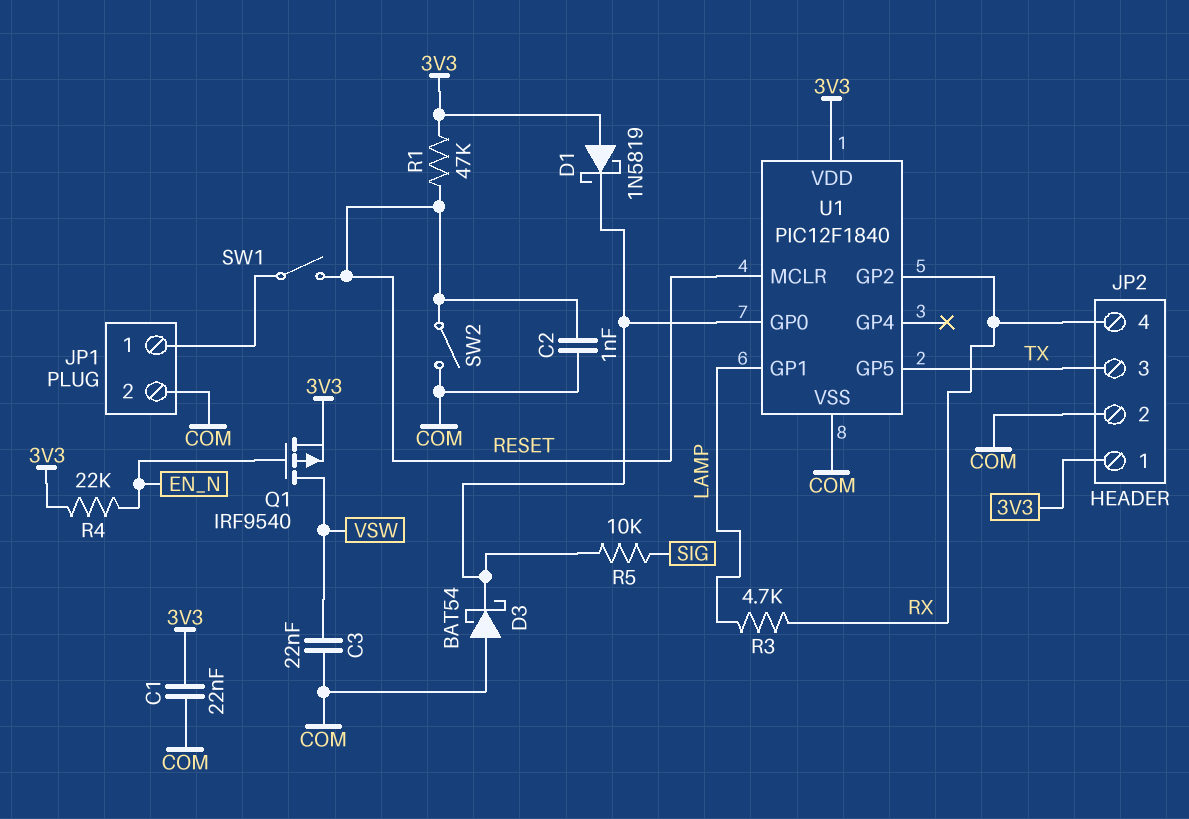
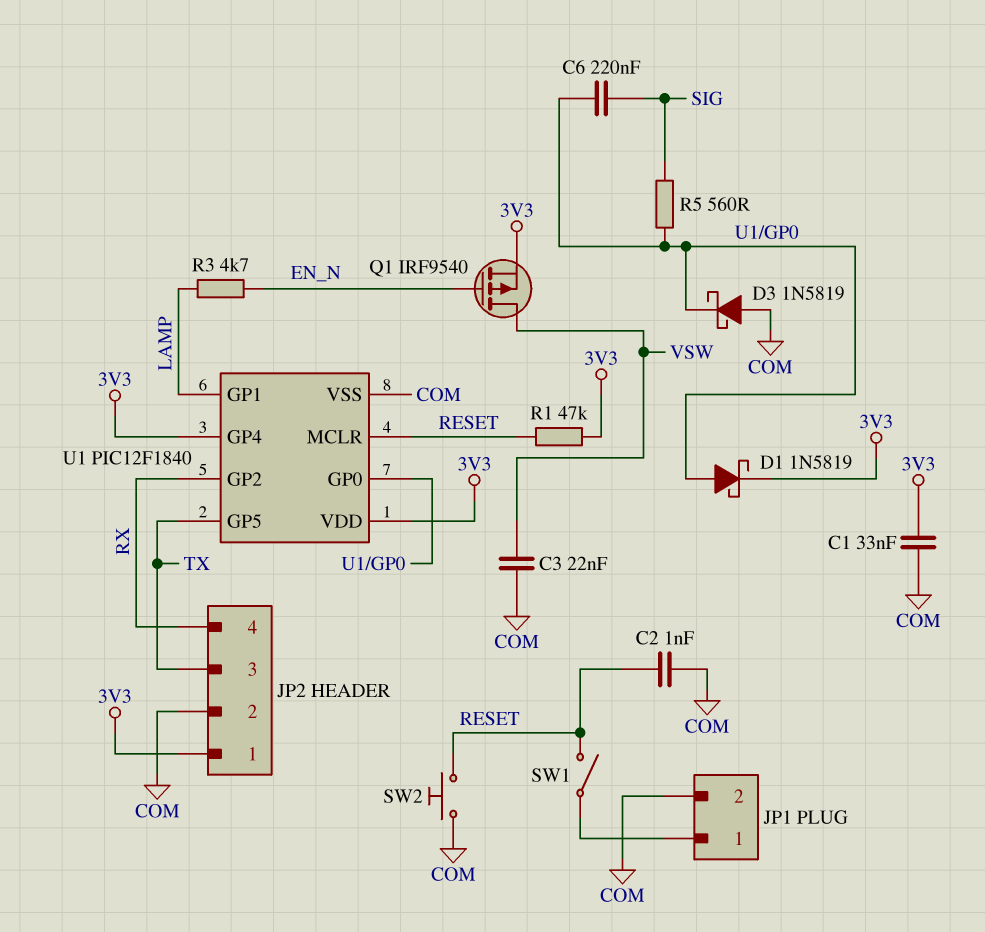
C1: 22nF (3V3, COM) -> 33nF (3V3, COM)
C6: none -> 220nF (SIG, U1/GP0)
D1: schottky 1N5819 (A 3V3, K U1/GP0) -> schottky 1N5819 (A U1/GP0, K 3V3)
D3: schottky BAT54 (A COM, K U1/GP0) -> schottky 1N5819 (A COM, K U1/GP0)
R3: 4.7k (LAMP, RX) -> 4.7k (EN_N, LAMP)
R4: 22k (3V3, EN_N) -> none
R5: 10k (SIG, U1/GP0) -> 560 (SIG, U1/GP0)
SW2: switch (COM, RESET) -> button (COM, RESET)
U1 pin GP4: none -> 3V3

